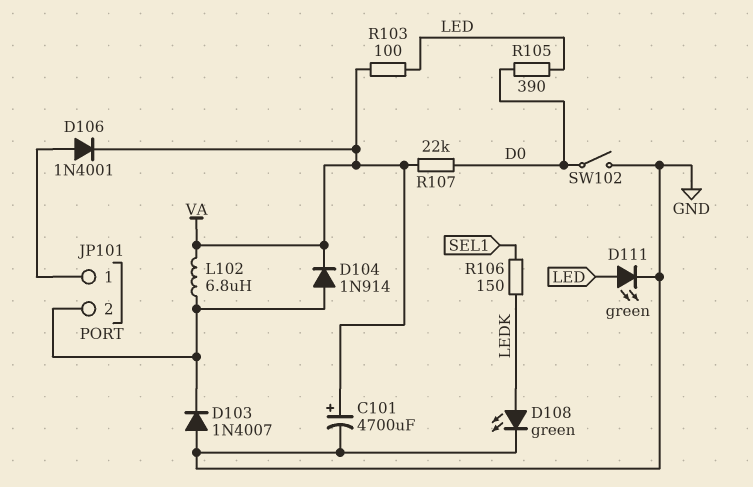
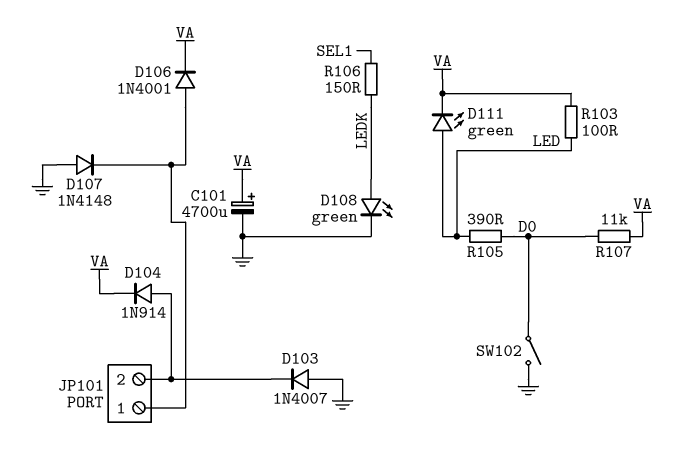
D107: none -> diode 1N4148 (A GND, K JP101/1)
D111: LED green (A LED, K GND) -> LED green (A LED, K VA)
L102: 6.8uH (JP101/2, VA) -> none
R107: 22k (D0, VA) -> 11k (D0, VA)

